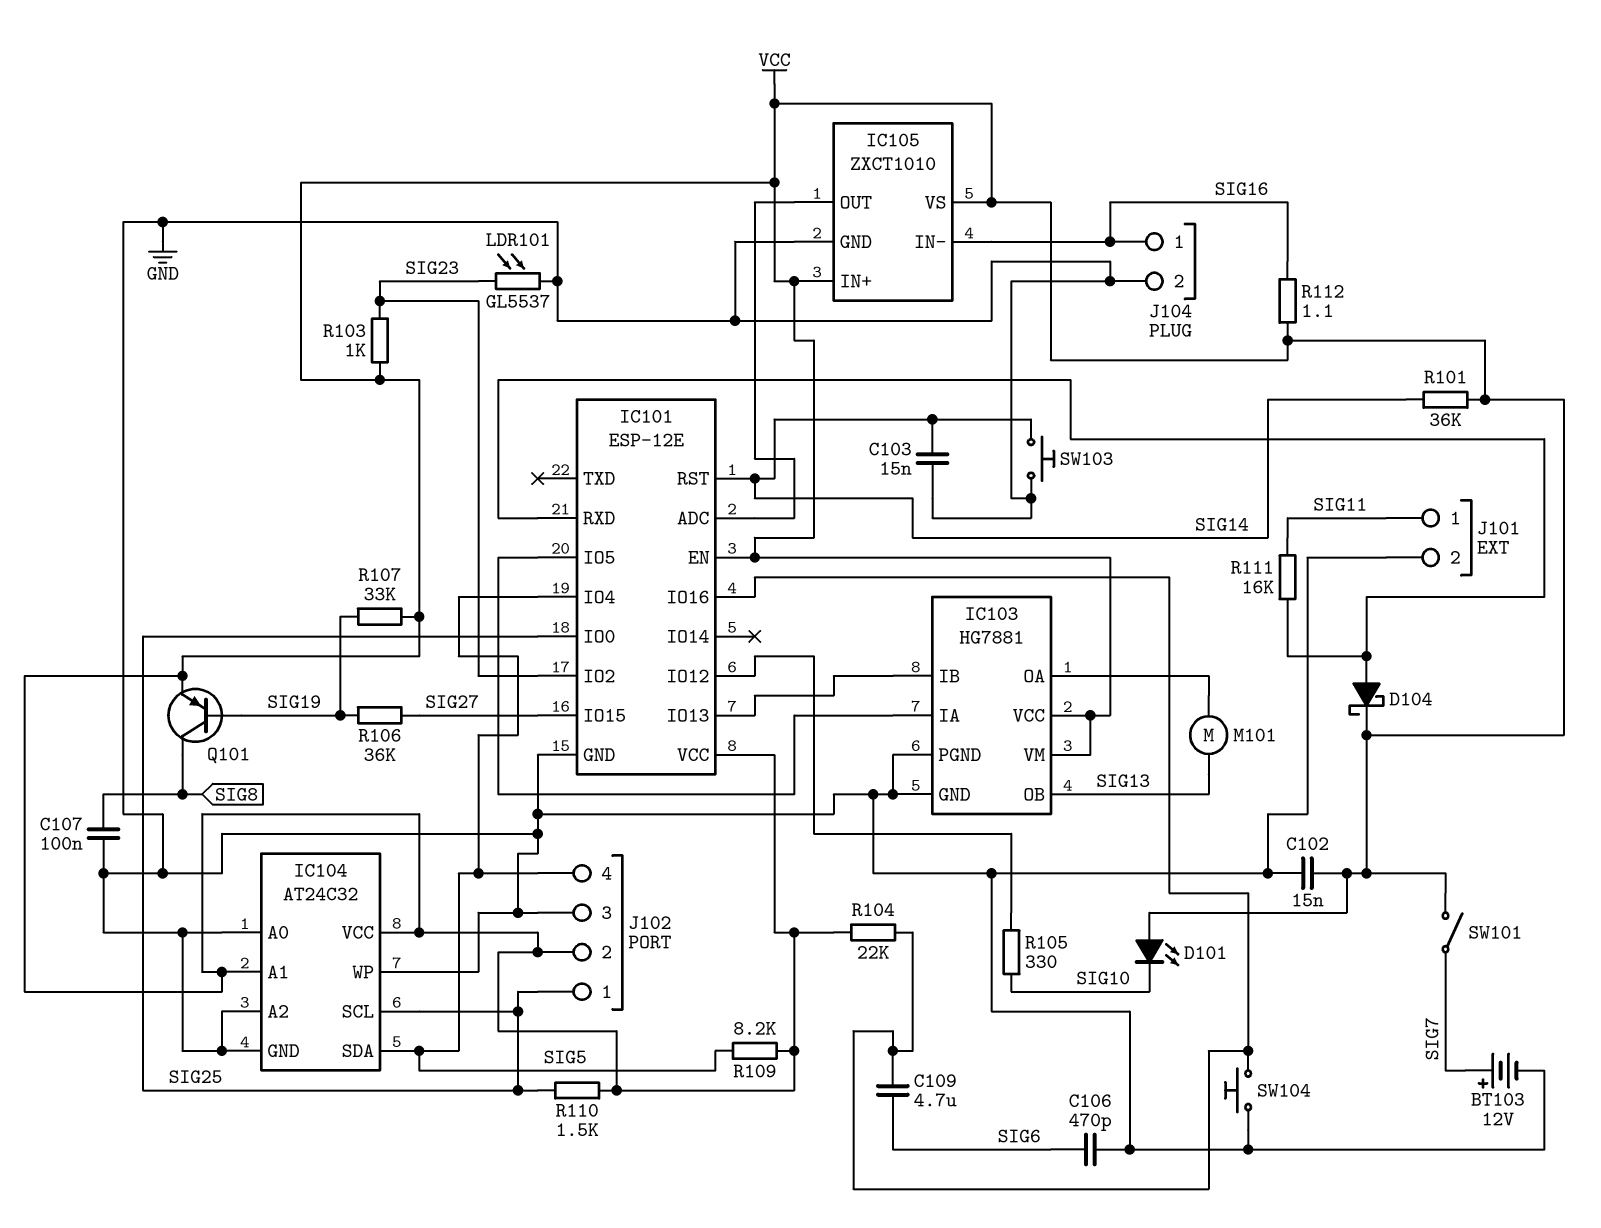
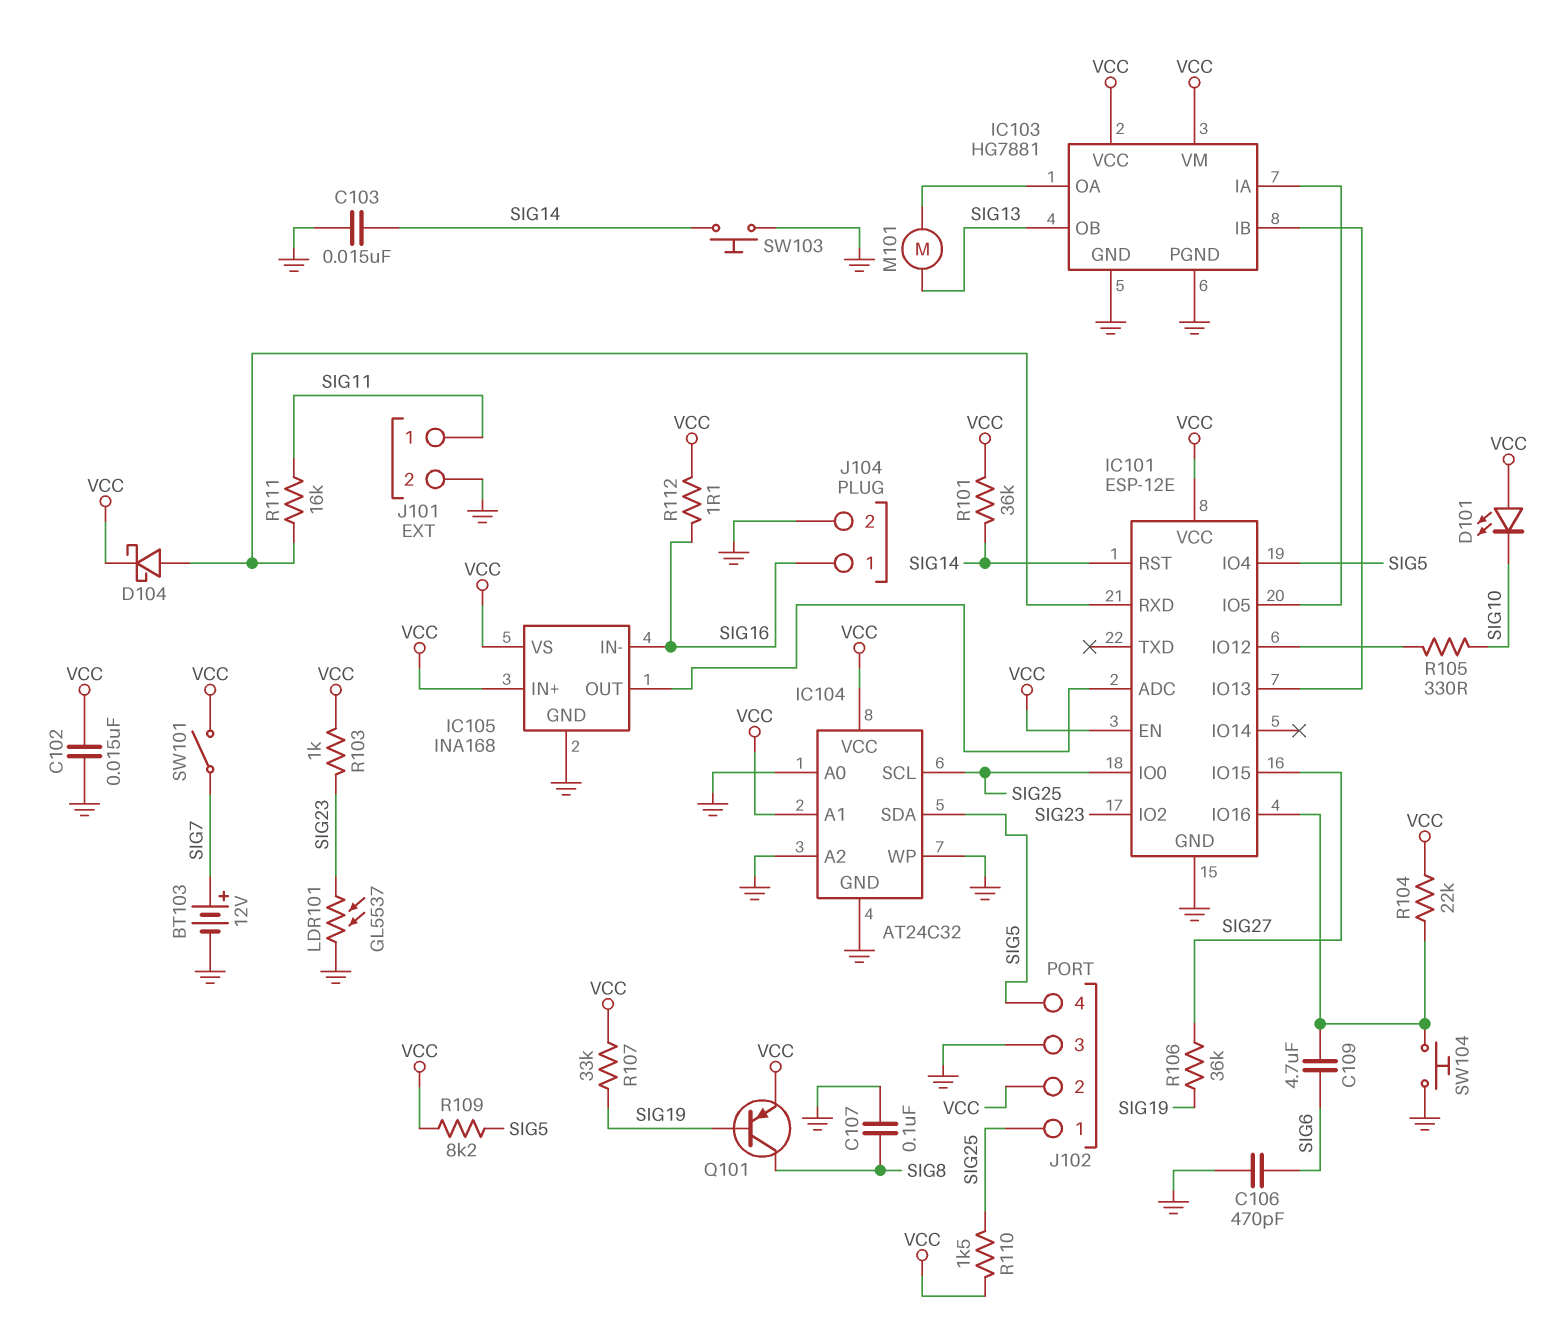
IC105: ZXCT1010 -> INA168

